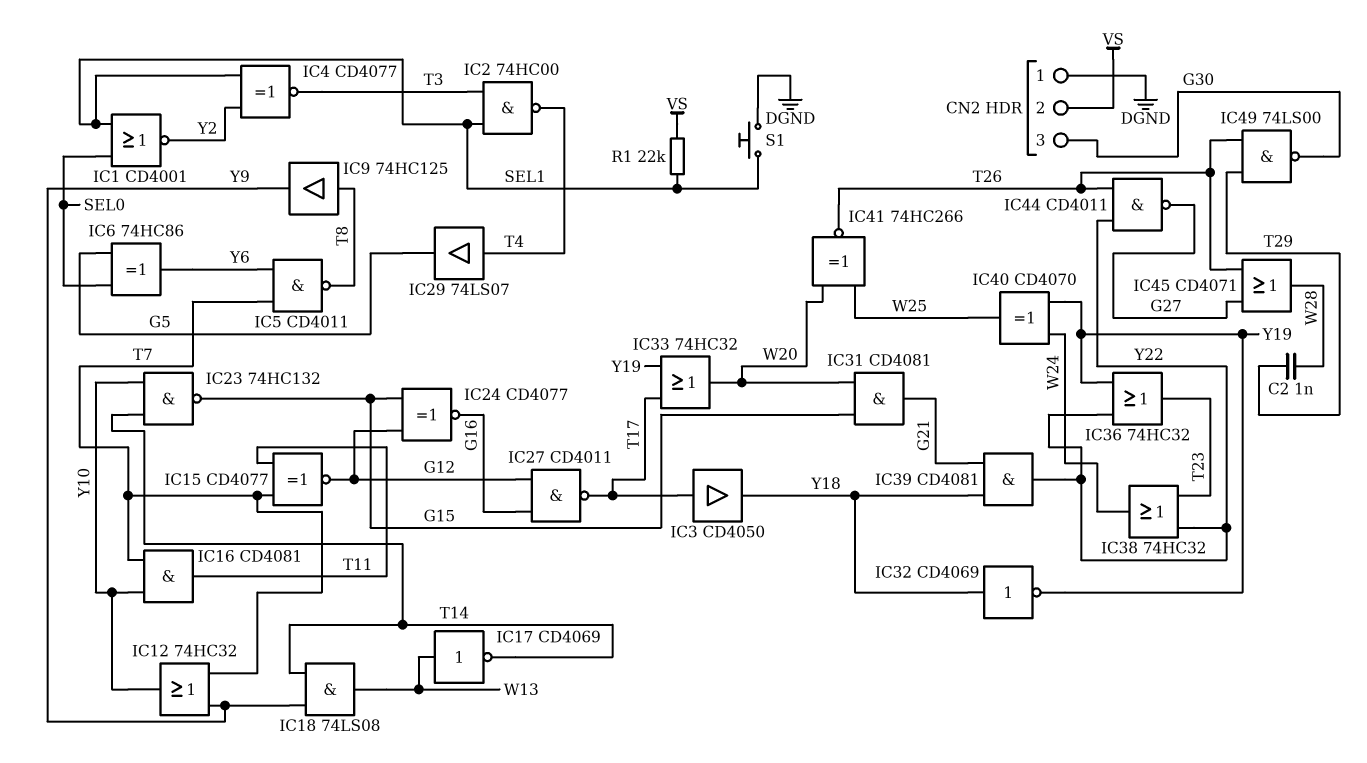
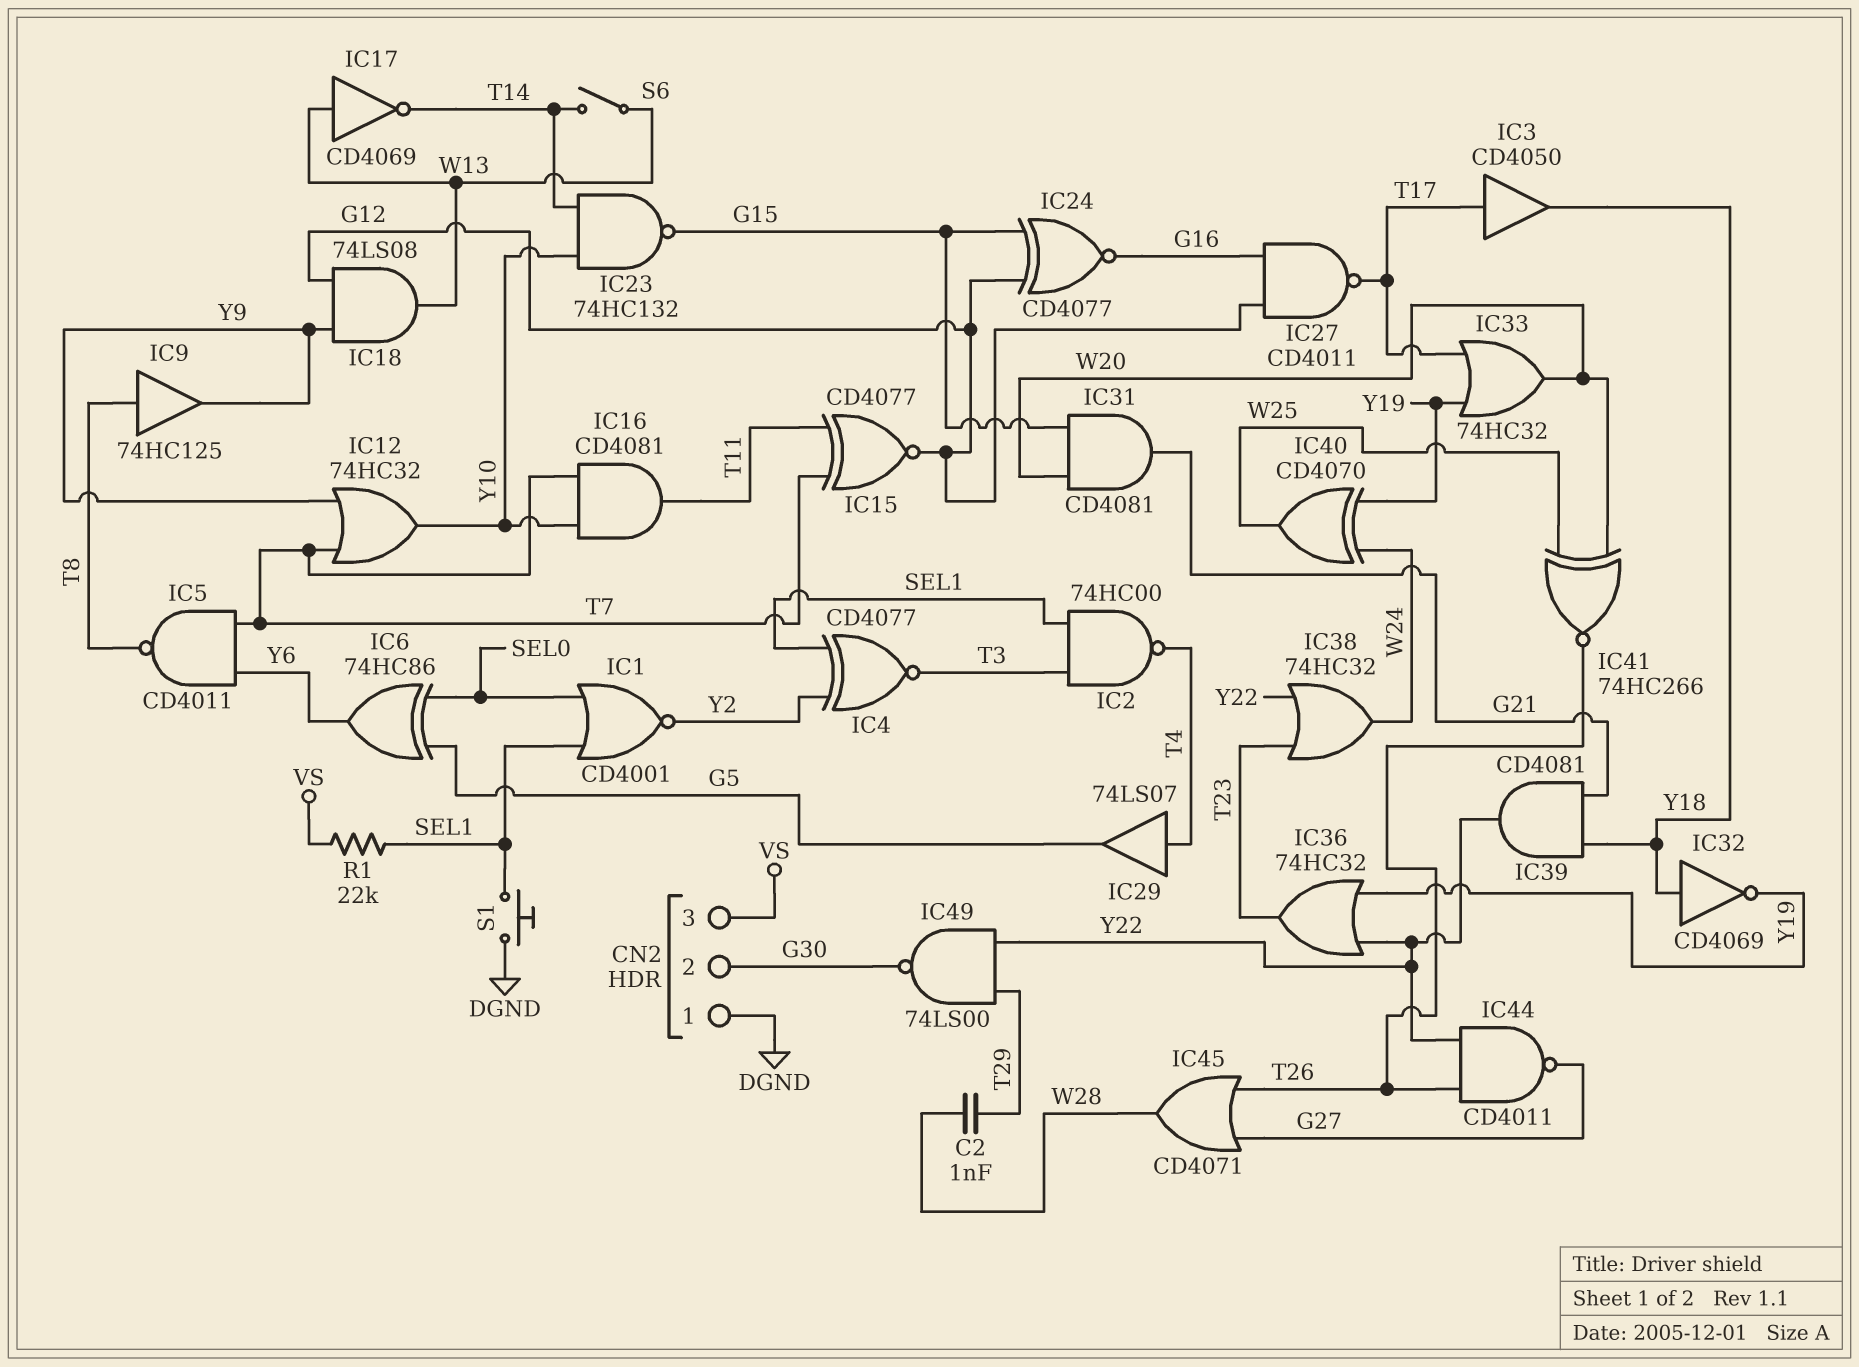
CN2 pin 2: VS -> G30
CN2 pin 3: G30 -> VS
IC18: AND 74LS08 (in T14, in Y9, out W13) -> AND 74LS08 (in G12, in Y9, out W13)
IC49: NAND 74LS00 (in T26, in T29, out G30) -> NAND 74LS00 (in T29, in Y22, out G30)
S6: none -> switch (T14, W13)

